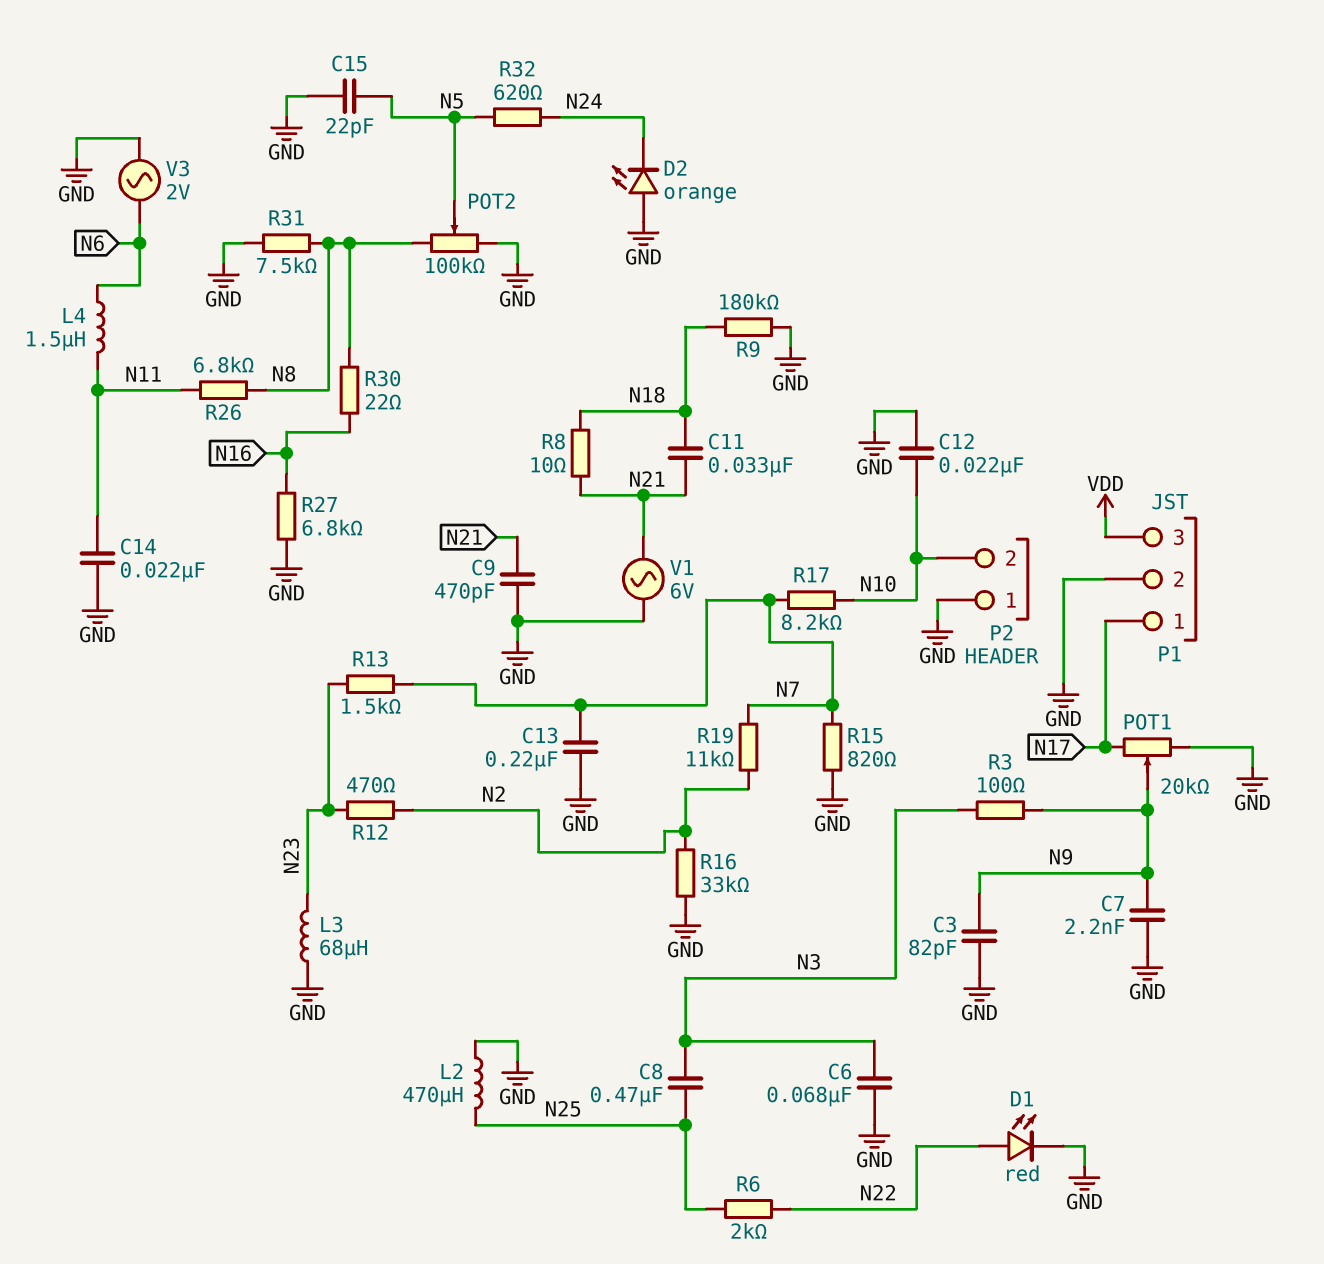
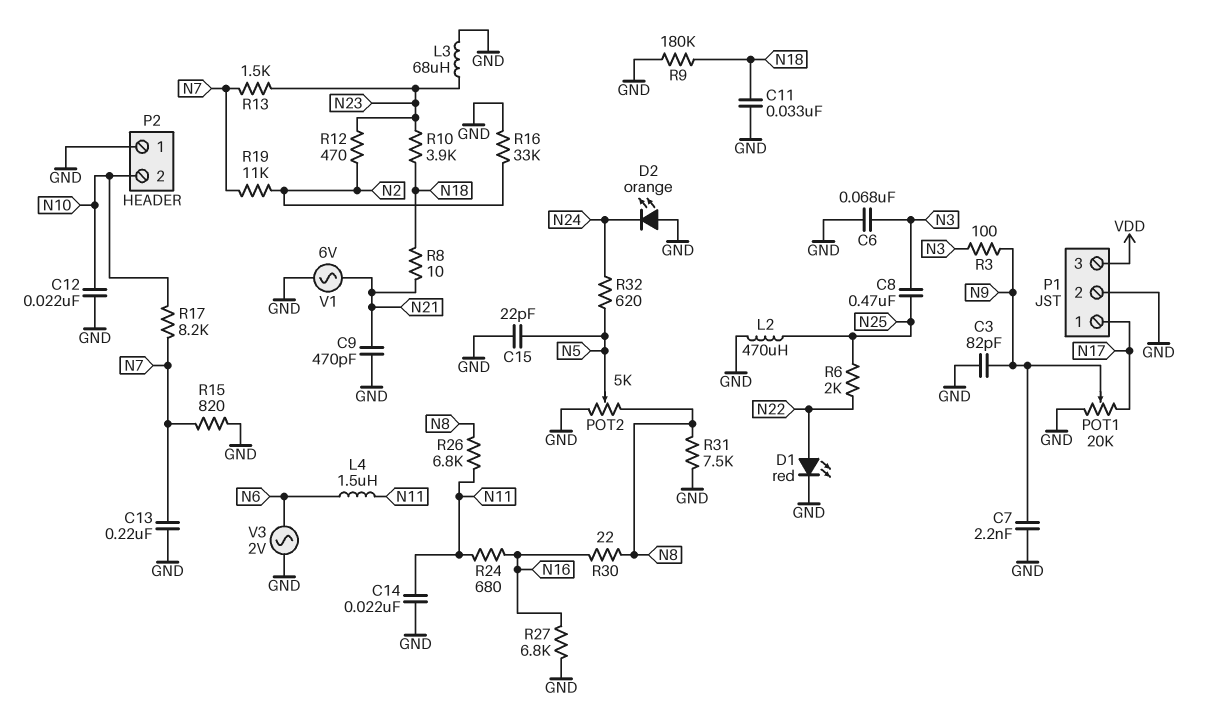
C11: 33nF (N18, N21) -> 33nF (GND, N18)
POT2: 100k (GND, N8, wiper N5) -> 5k (GND, N8, wiper N5)
R10: none -> 3.9k (N18, N23)
R24: none -> 680 (N11, N16)

